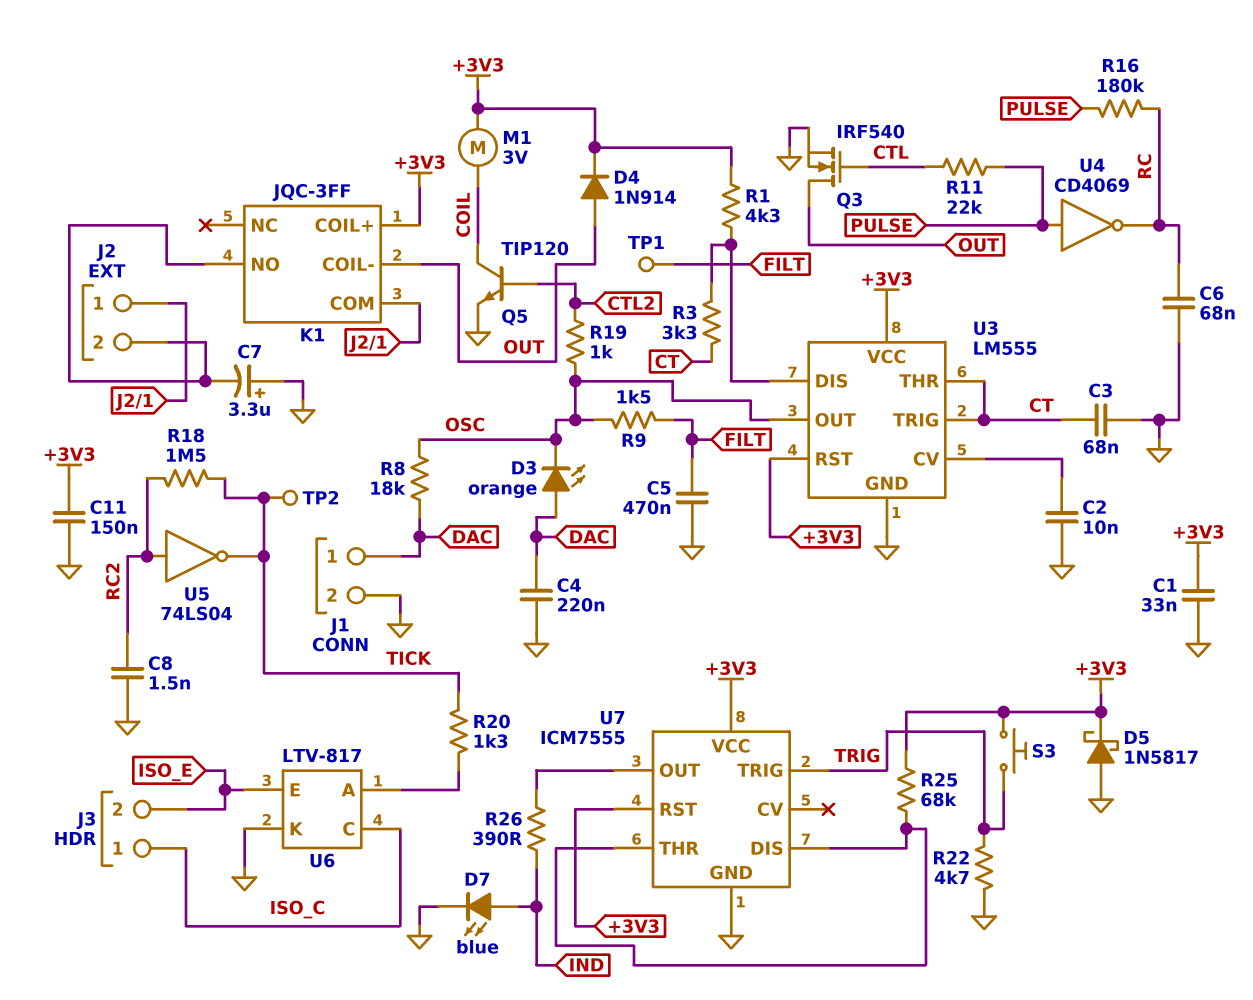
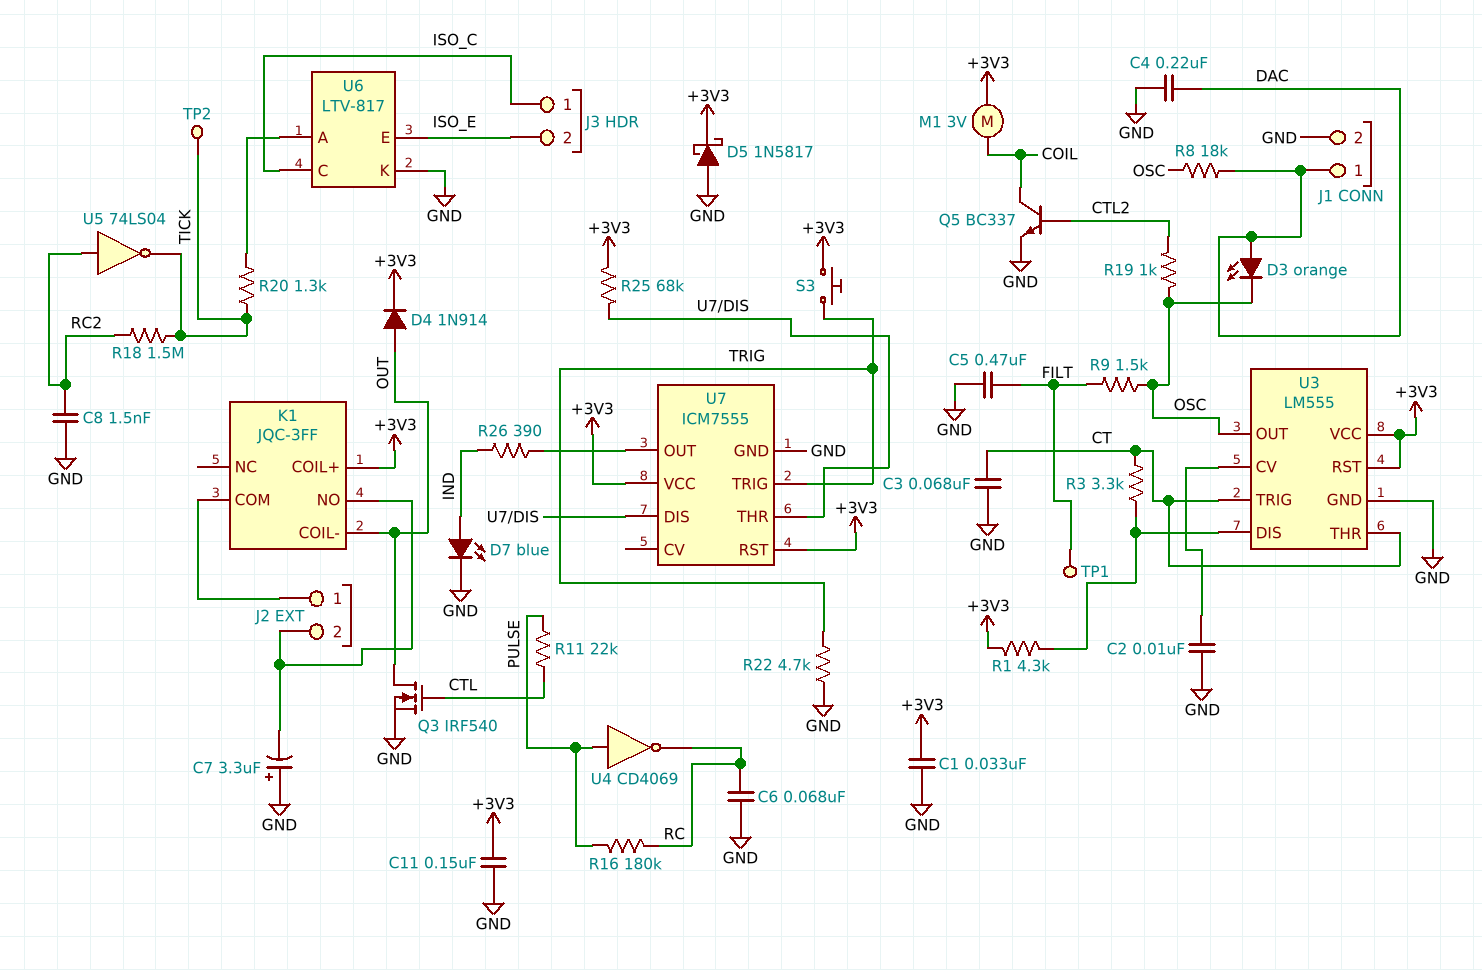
Q5: NPN TIP120 (B CTL2, C COIL, E GND) -> NPN BC337 (B CTL2, C COIL, E GND)

